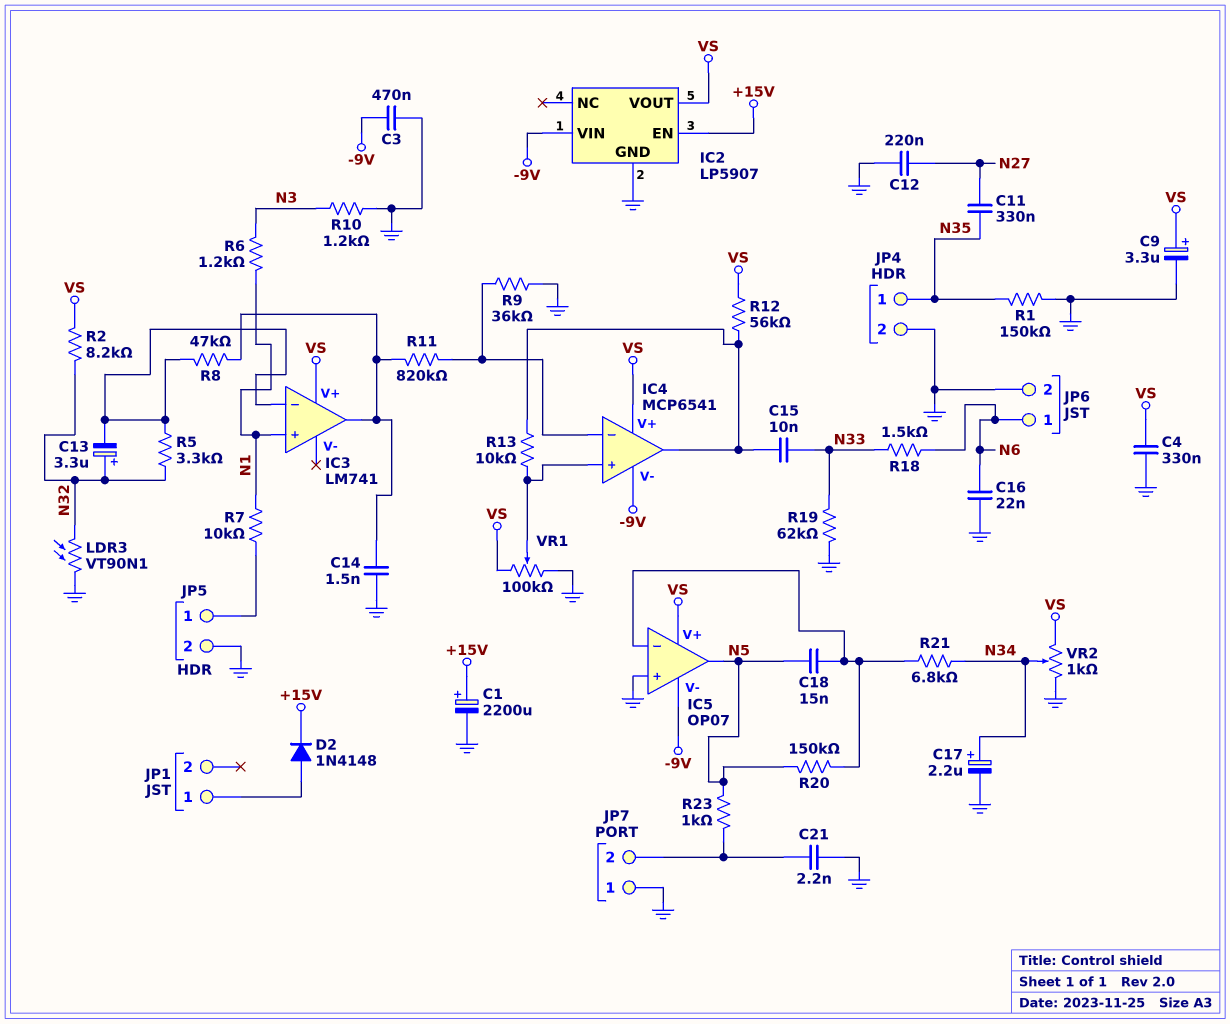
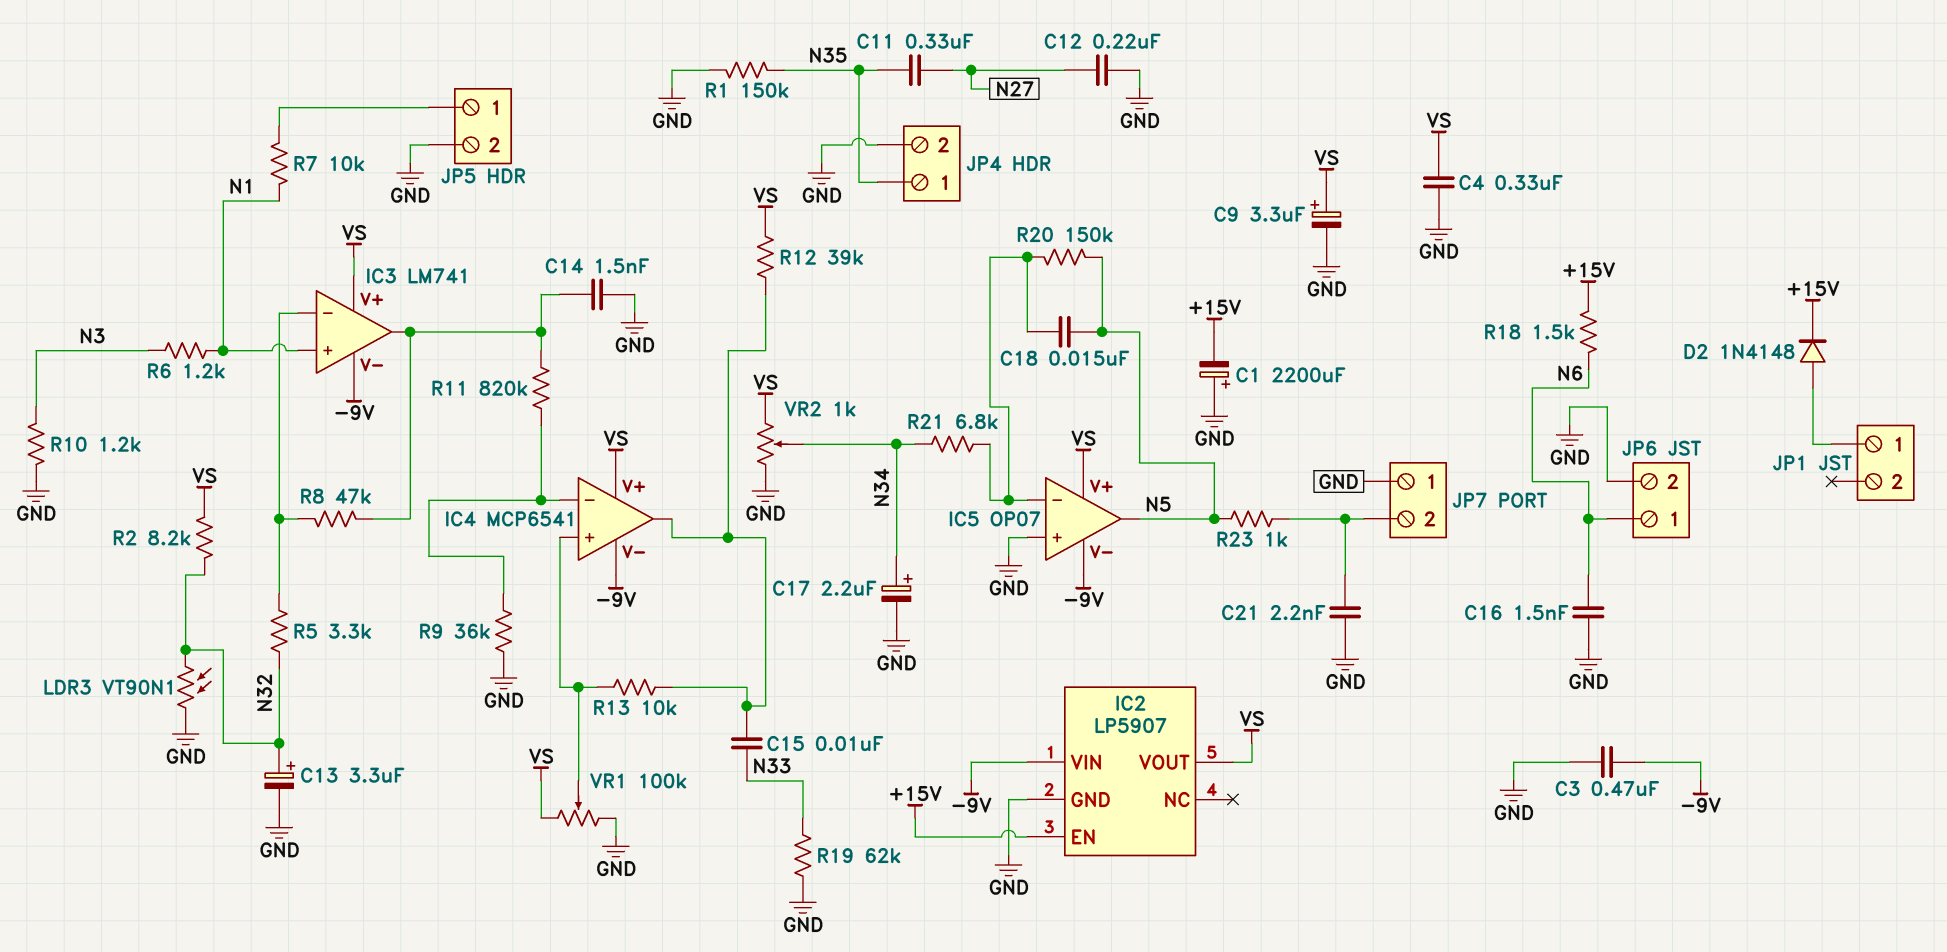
C1: 2200uF (plus +15V, minus GND) -> 2200uF (plus GND, minus +15V)
C13: 3.3uF (plus N32, minus IC3/in-) -> 3.3uF (plus N32, minus GND)
C16: 22nF (GND, N6) -> 1.5nF (GND, N6)
IC3 pin V-: none -> -9V
R12: 56k (IC4/out, VS) -> 39k (IC4/out, VS)
R18: 1.5k (N6, N33) -> 1.5k (+15V, N6)

